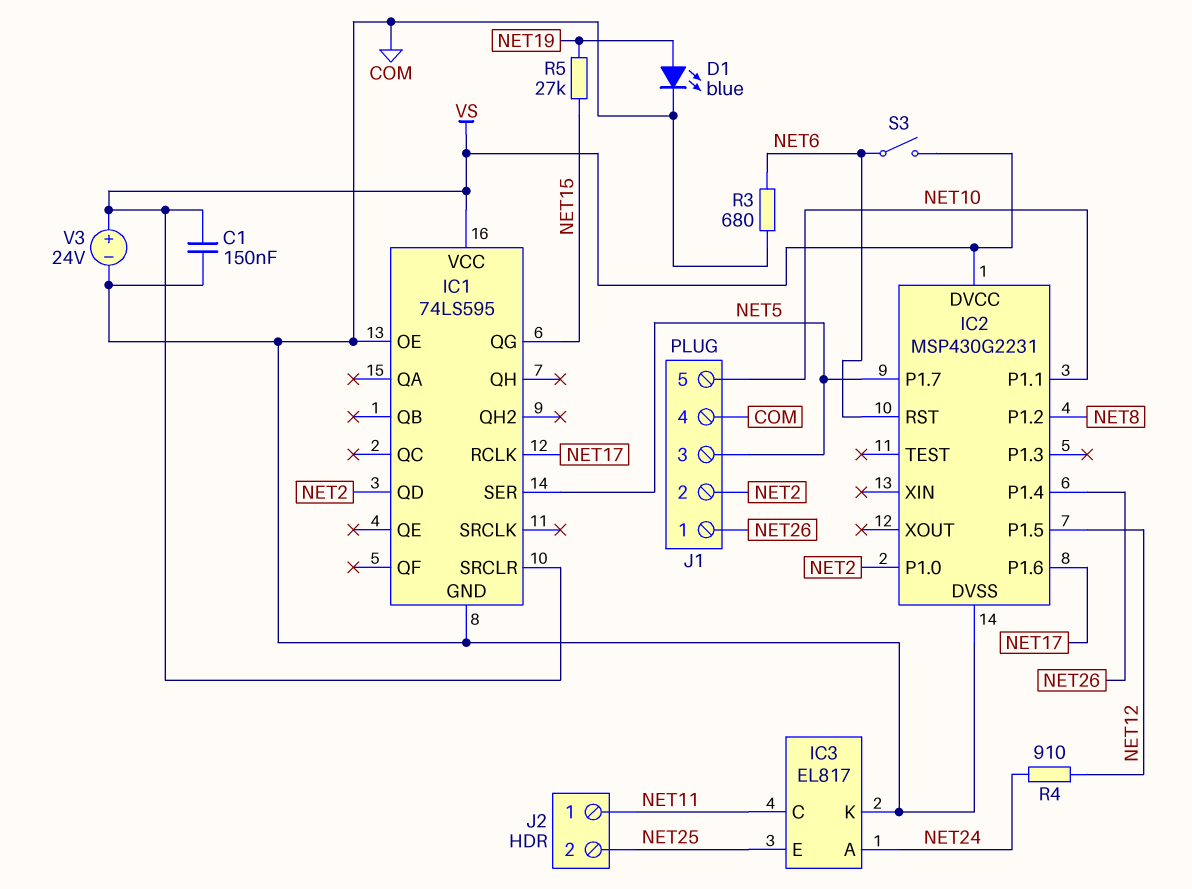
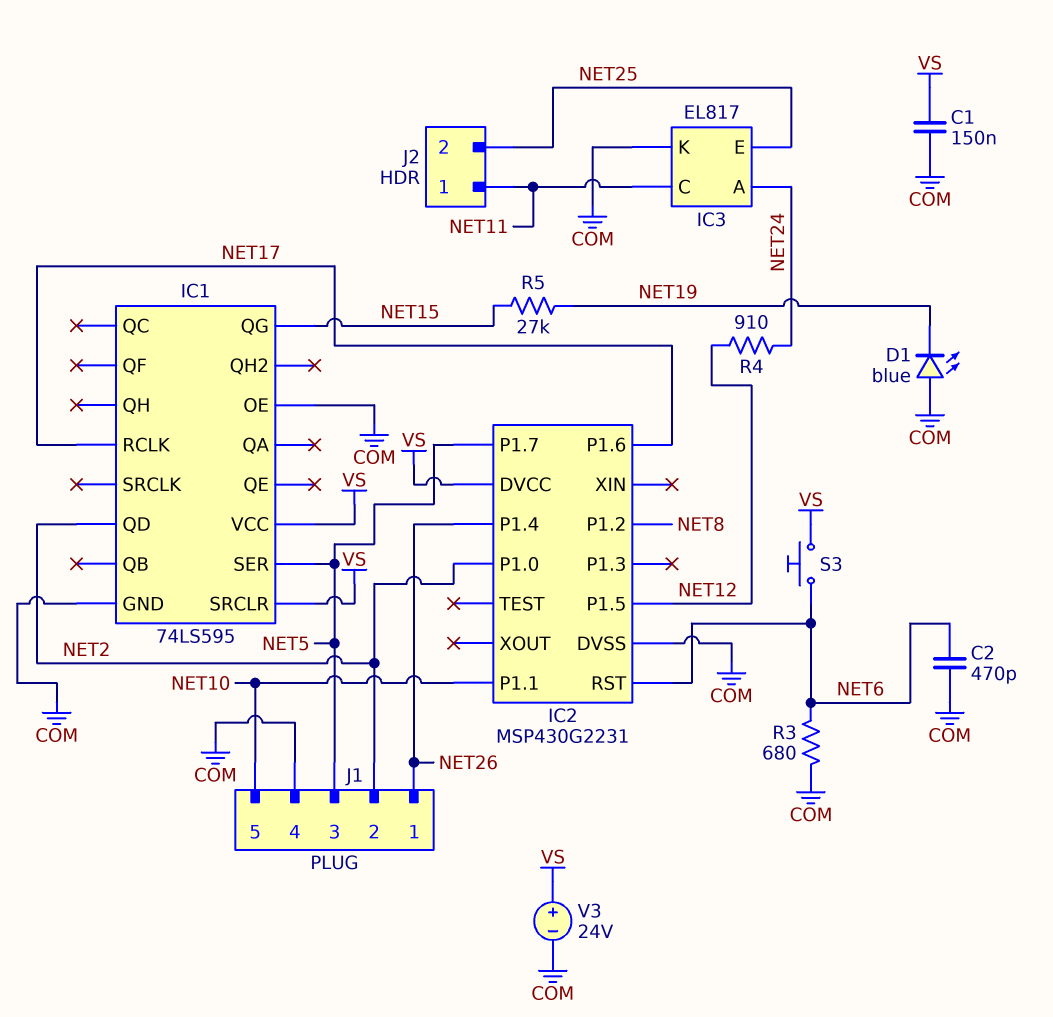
C2: none -> 470pF (COM, NET6)
D1: LED blue (A NET19, K COM) -> LED blue (A COM, K NET19)
S3: switch (NET6, VS) -> button (NET6, VS)

